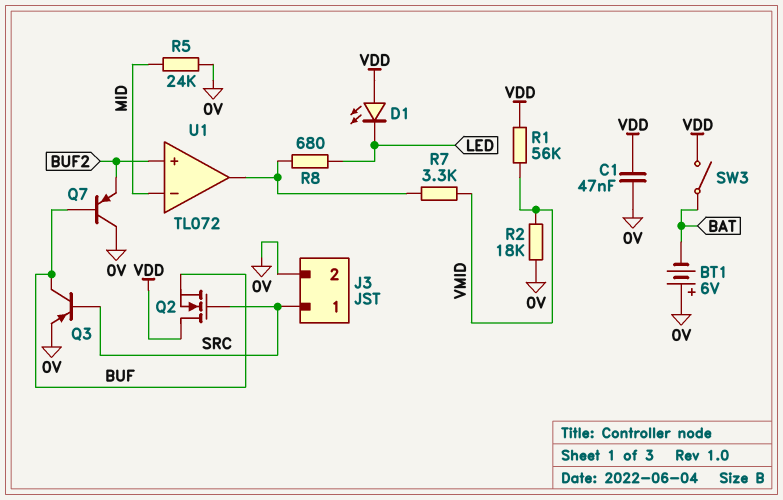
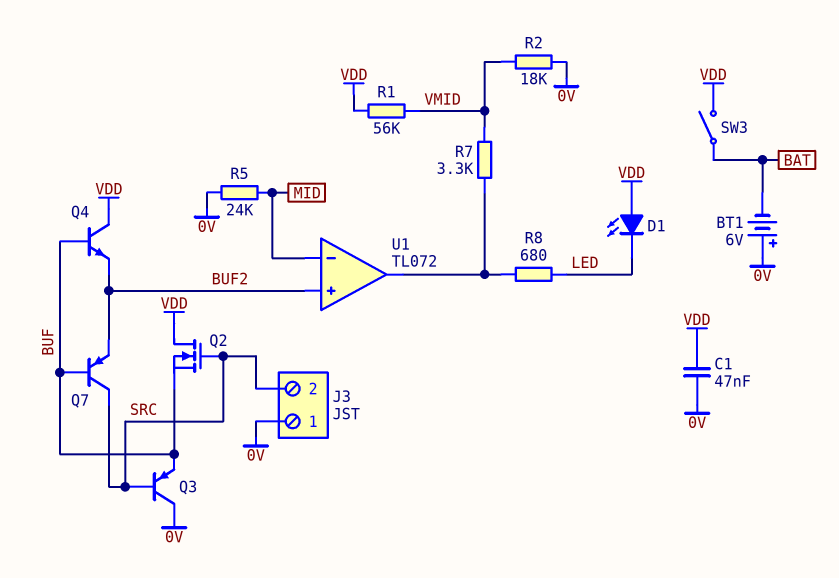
J3 pin 1: SRC -> 0V
J3 pin 2: 0V -> SRC
Q3: PNP (B SRC, C BUF, E 0V) -> PNP (B SRC, C 0V, E BUF)
Q4: none -> NPN (B BUF, C VDD, E BUF2)
Q7: PNP (B BUF, C 0V, E BUF2) -> PNP (B BUF, C SRC, E BUF2)

